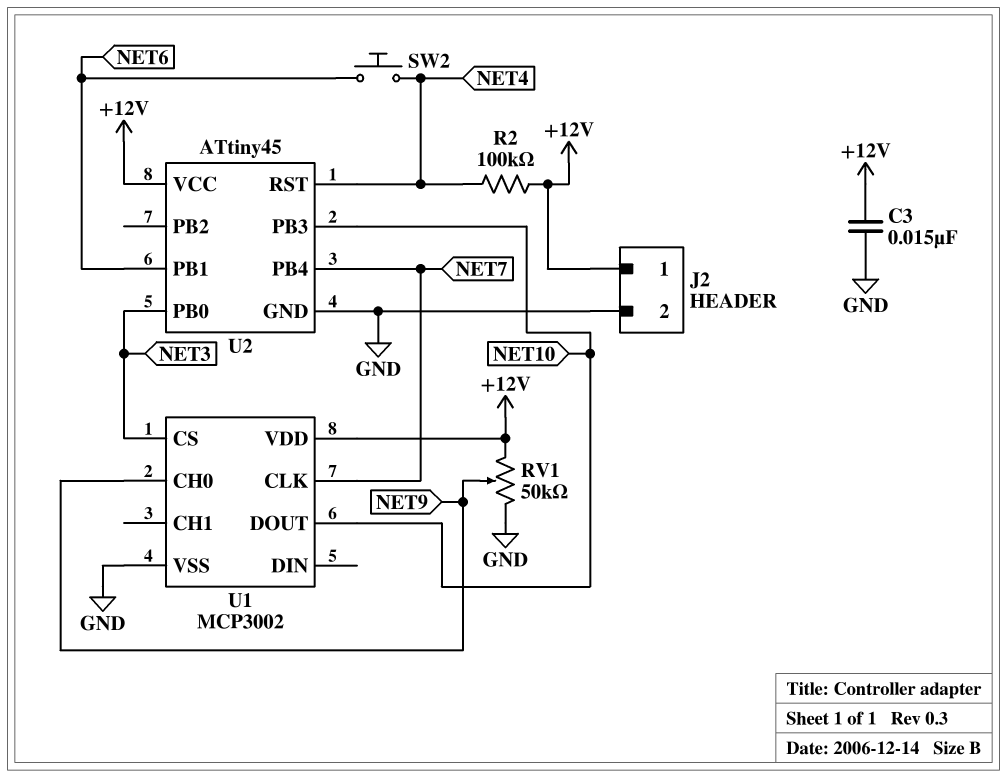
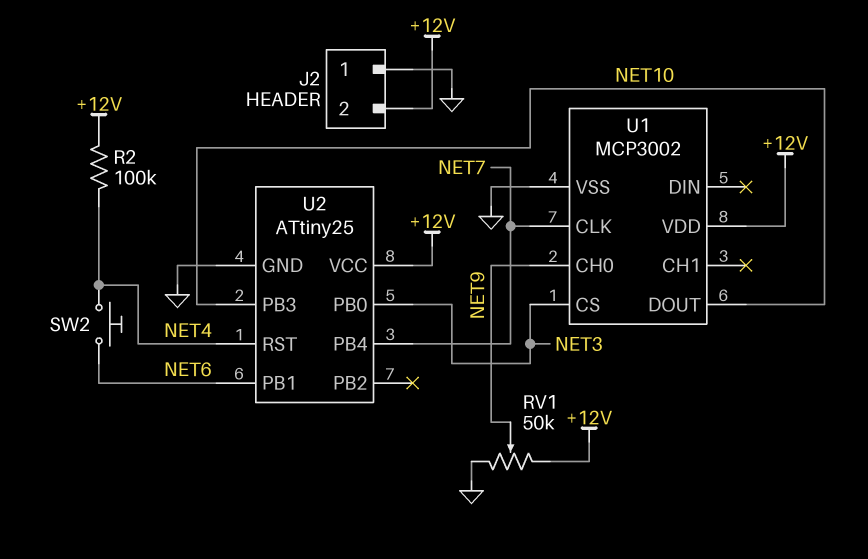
C3: 15nF (+12V, GND) -> none
J2 pin 1: +12V -> GND
J2 pin 2: GND -> +12V
U2: ATtiny45 -> ATtiny25

